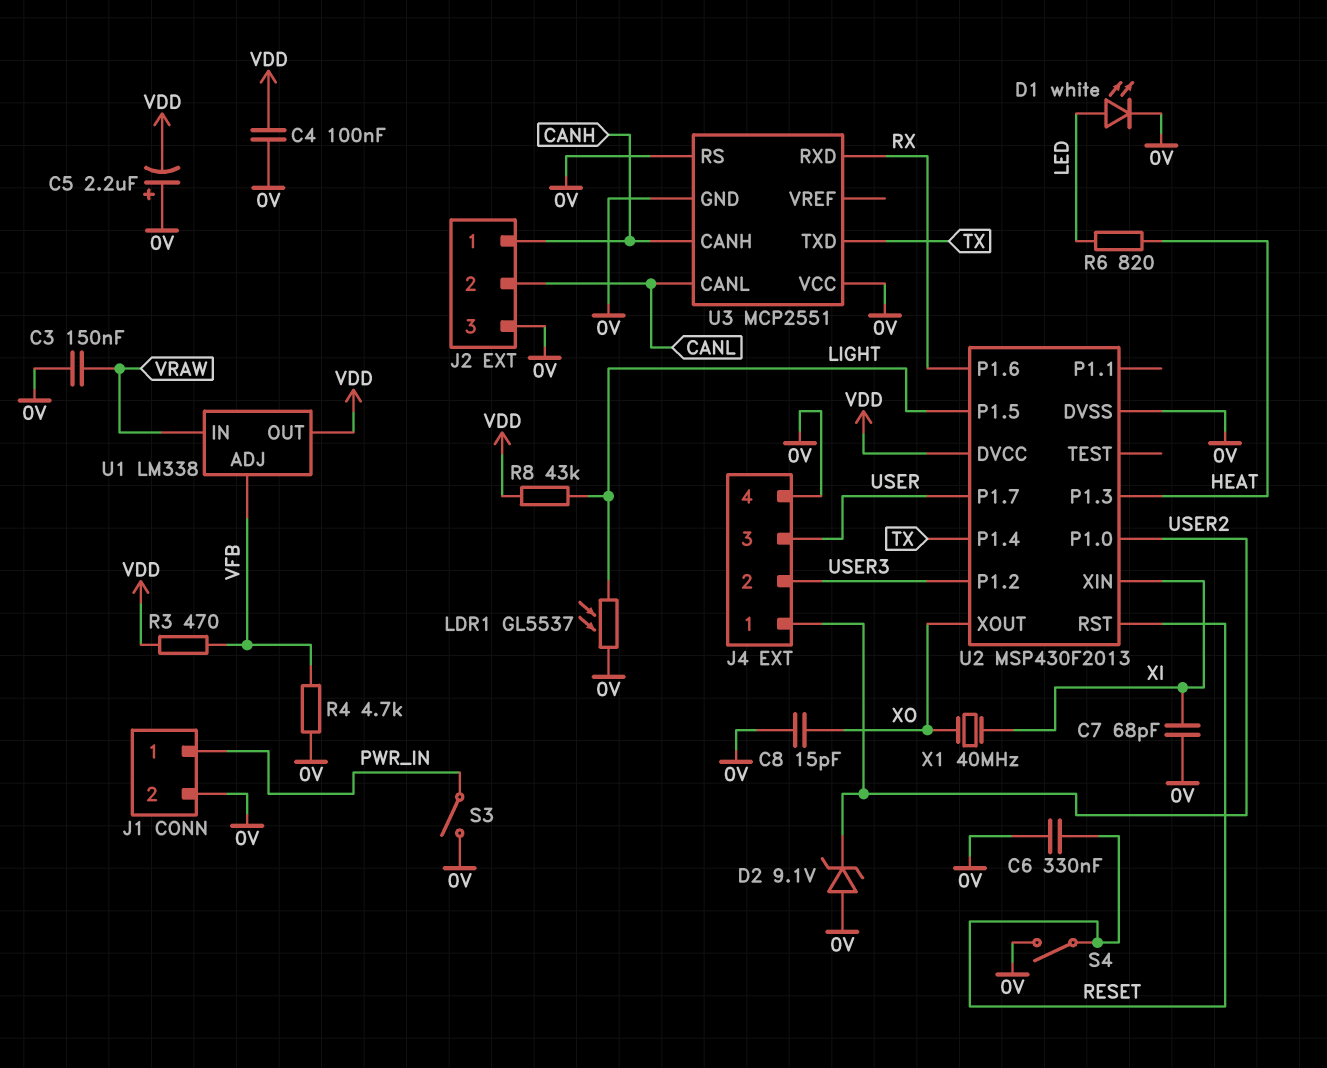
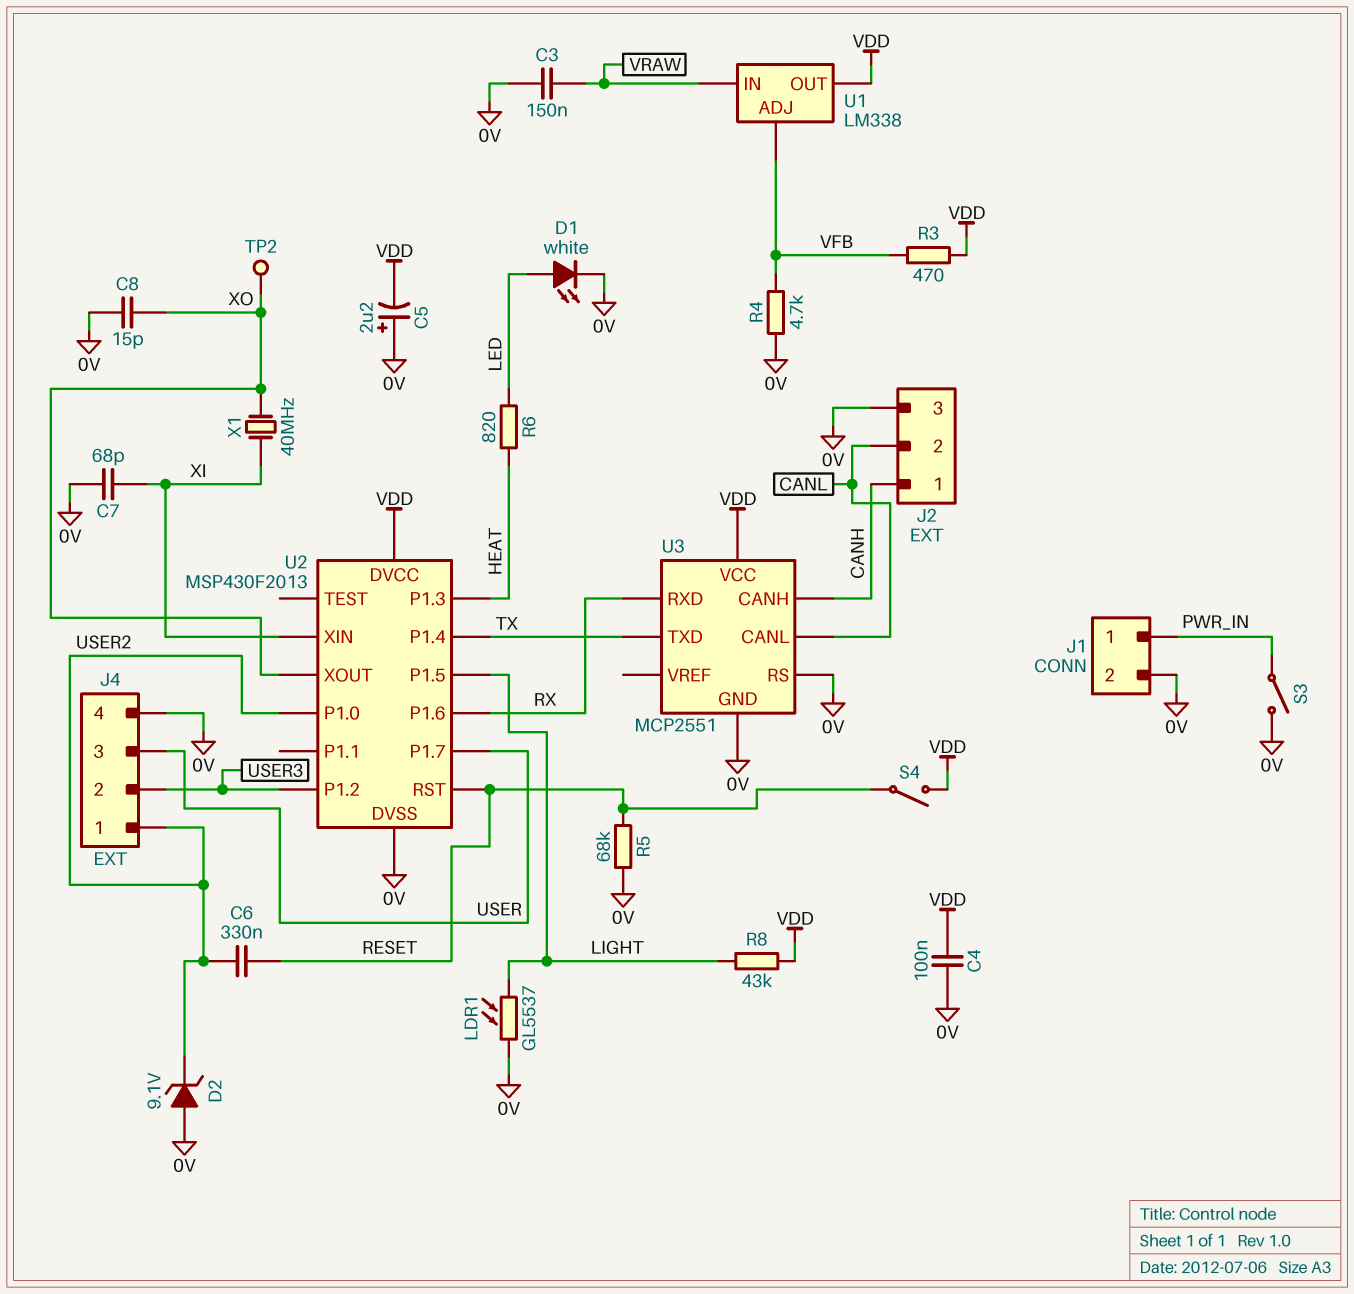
C6: 330nF (0V, RESET) -> 330nF (RESET, USER2)
R5: none -> 68k (0V, RESET)
S4: switch (0V, RESET) -> switch (RESET, VDD)
TP2: none -> test point (XO)
U3 pin VCC: 0V -> VDD

